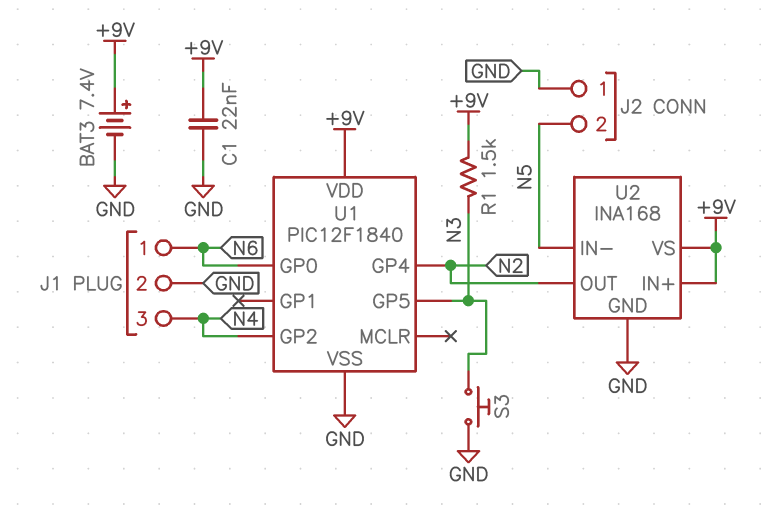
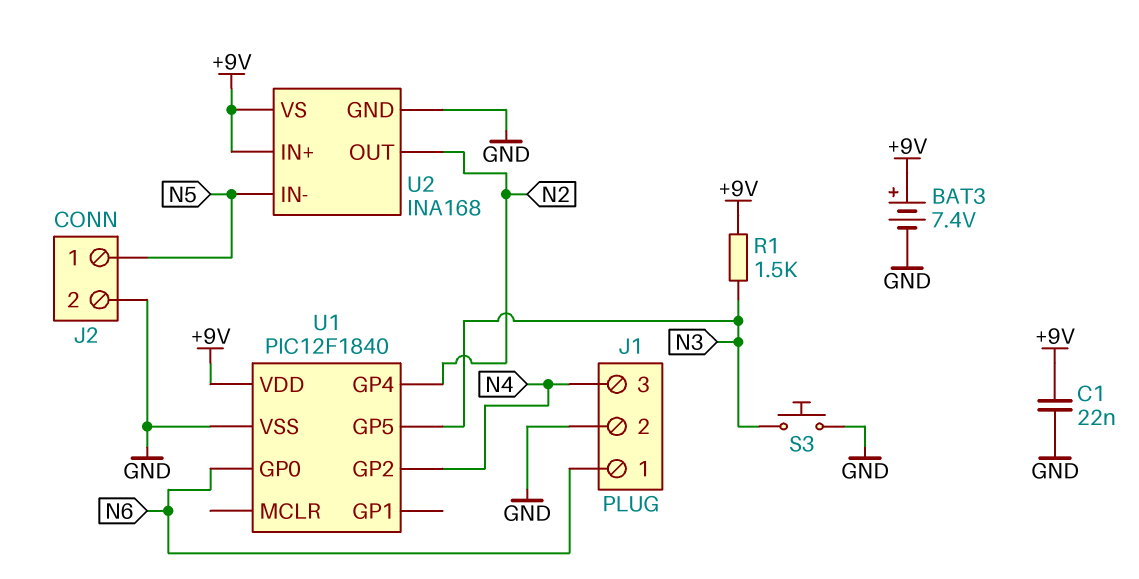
J2 pin 1: GND -> N5
J2 pin 2: N5 -> GND

